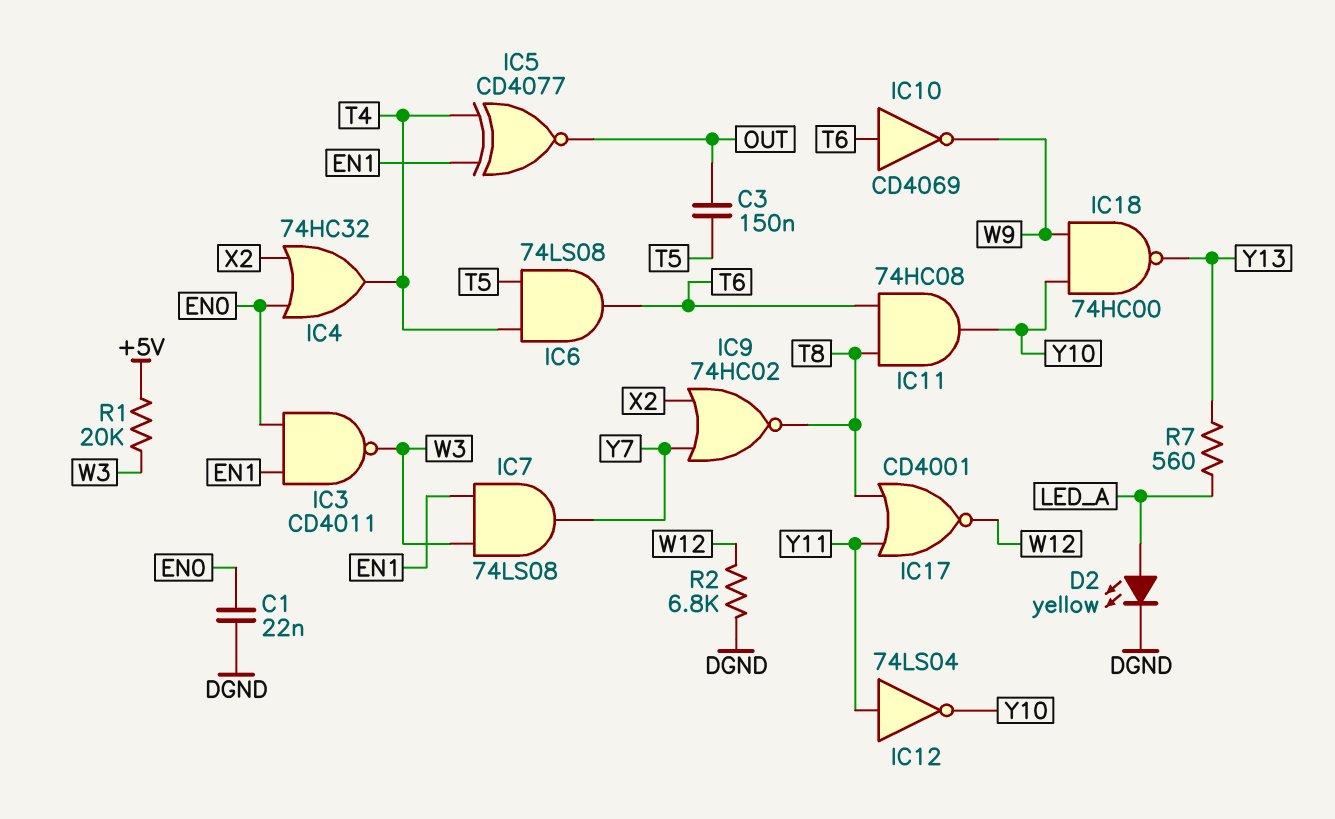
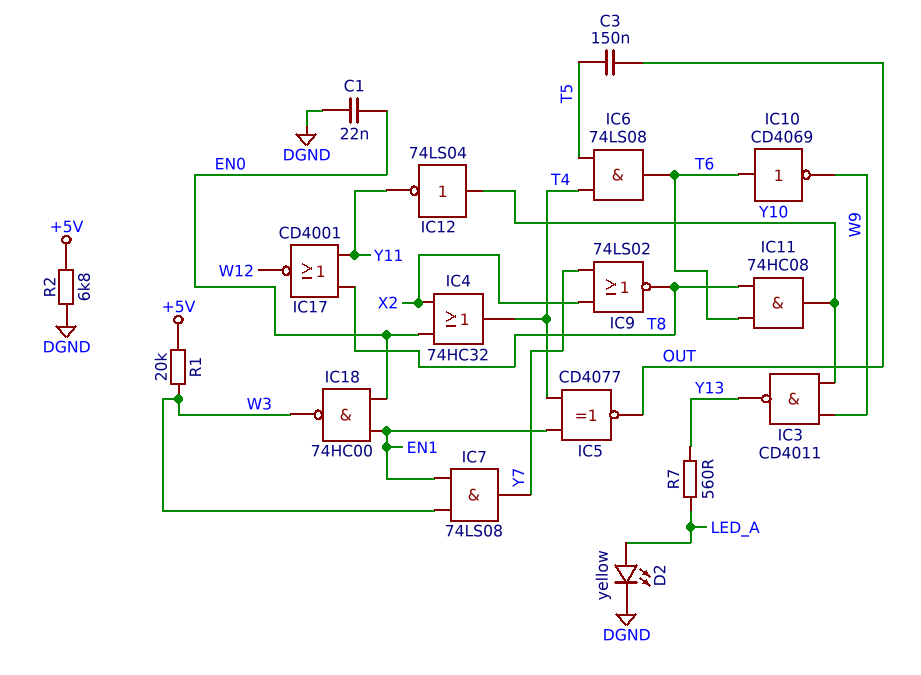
IC3: NAND CD4011 (in EN0, in EN1, out W3) -> NAND CD4011 (in W9, in Y10, out Y13)
IC9: NOR 74HC02 (in X2, in Y7, out T8) -> NOR 74LS02 (in X2, in Y7, out T8)
IC12: NOT 74LS04 (in Y11, out Y10) -> NOT 74LS04 (in Y10, out Y11)
IC18: NAND 74HC00 (in W9, in Y10, out Y13) -> NAND 74HC00 (in EN0, in EN1, out W3)
R2: 6.8k (DGND, W12) -> 6.8k (+5V, DGND)

